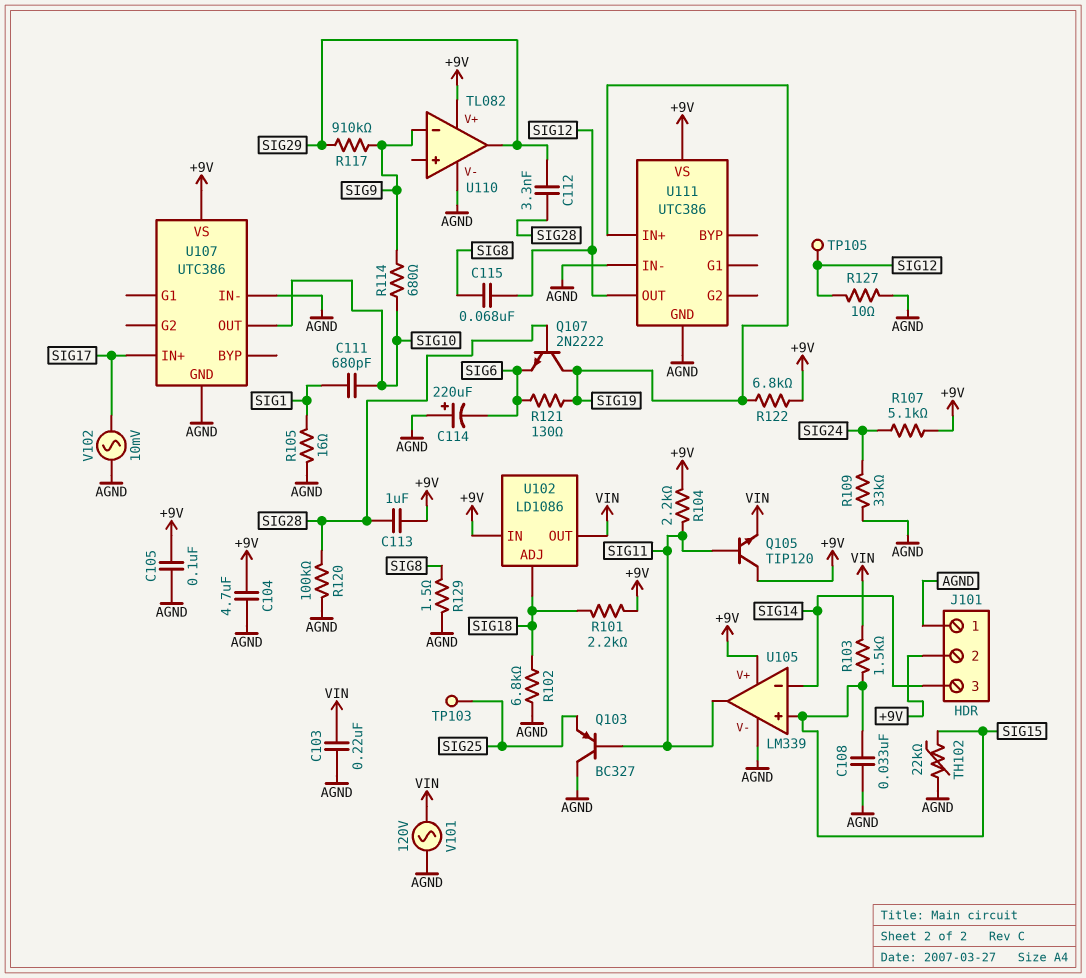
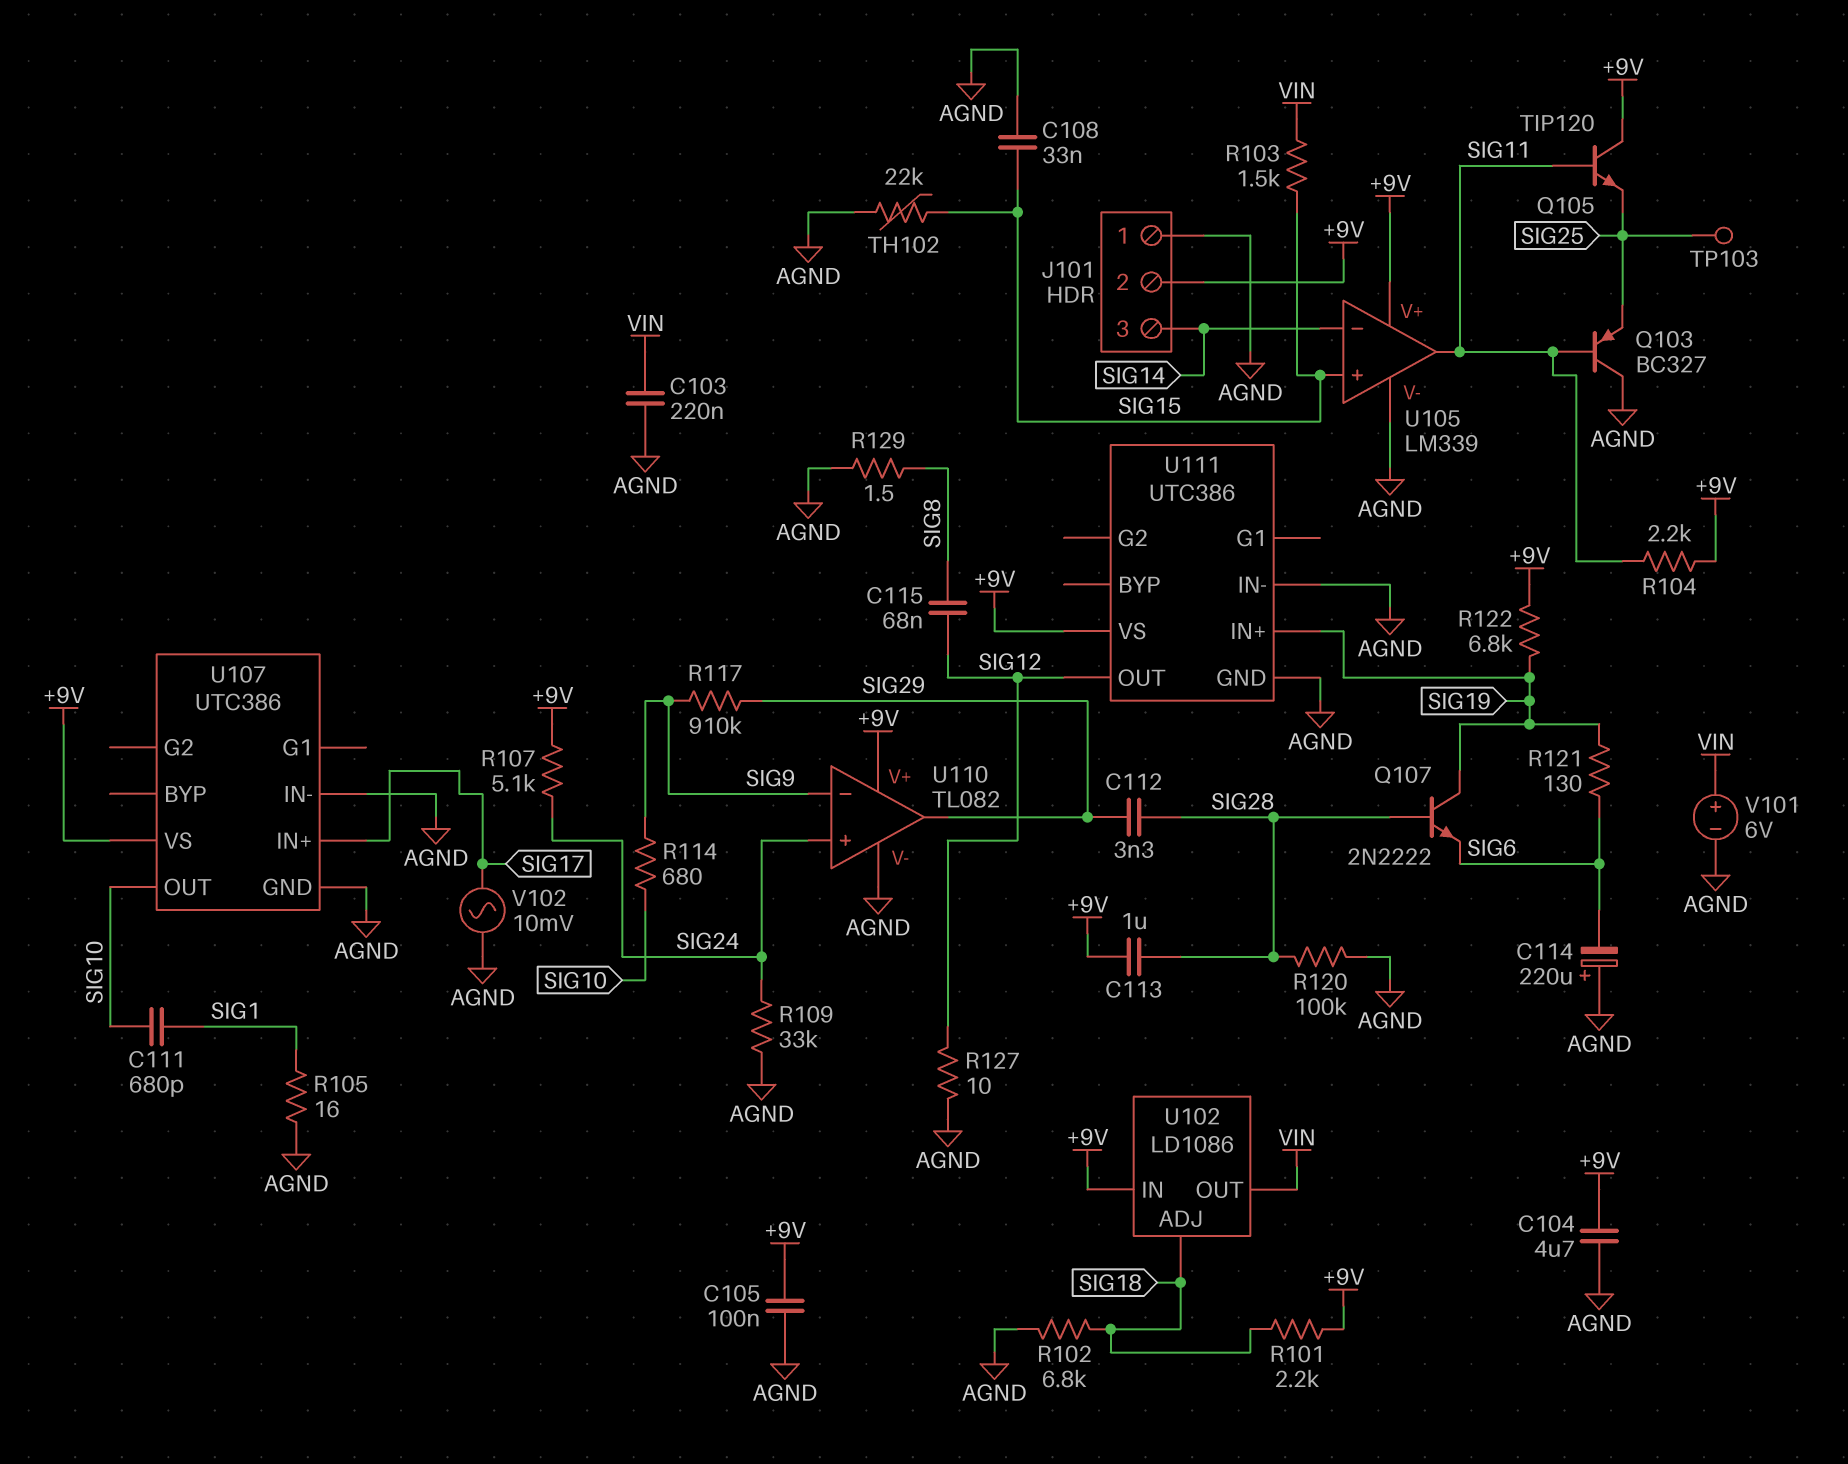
Q105: NPN TIP120 (B SIG11, C +9V, E VIN) -> NPN TIP120 (B SIG11, C +9V, E SIG25)
TP105: test point (SIG12) -> none
U110 pin in+: none -> SIG24
V101: AC 120V (AGND, VIN) -> 6V (plus VIN, minus AGND)

